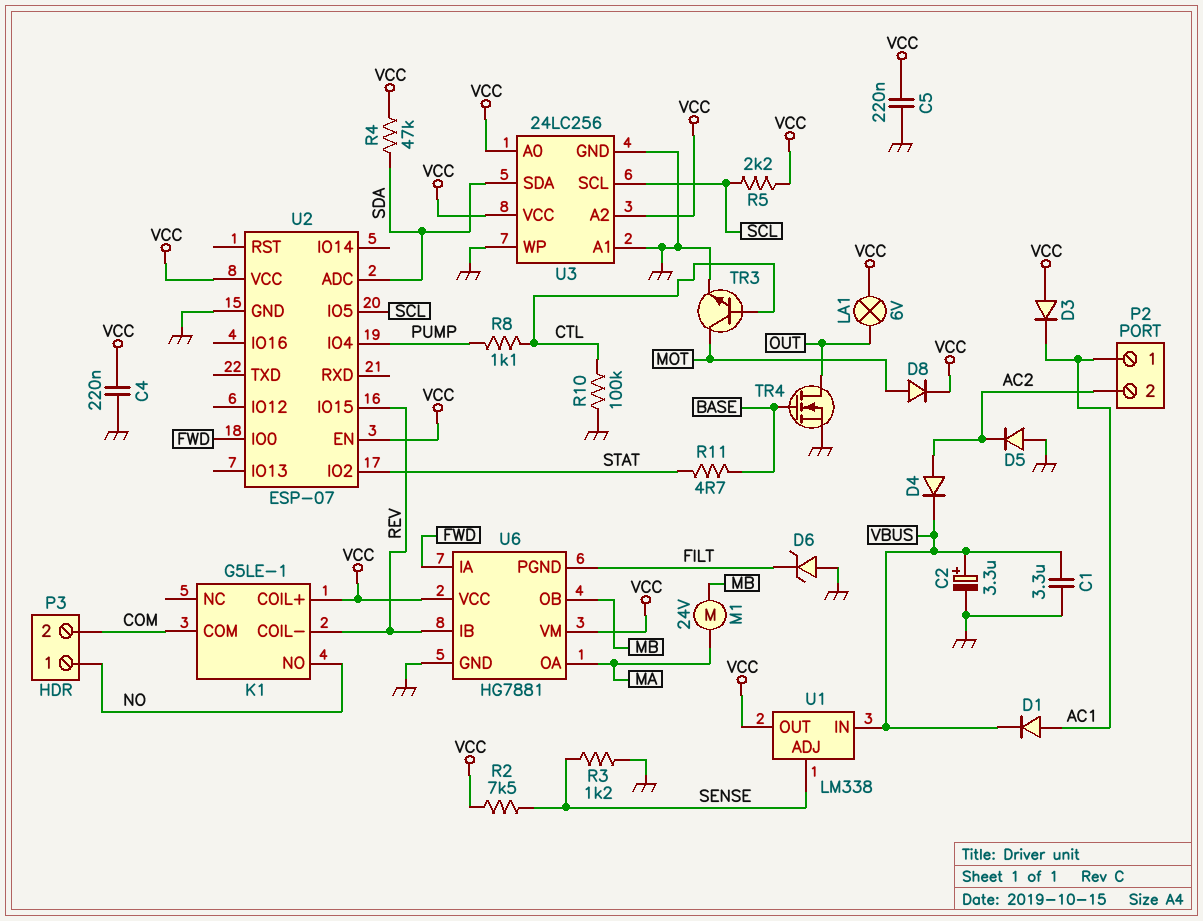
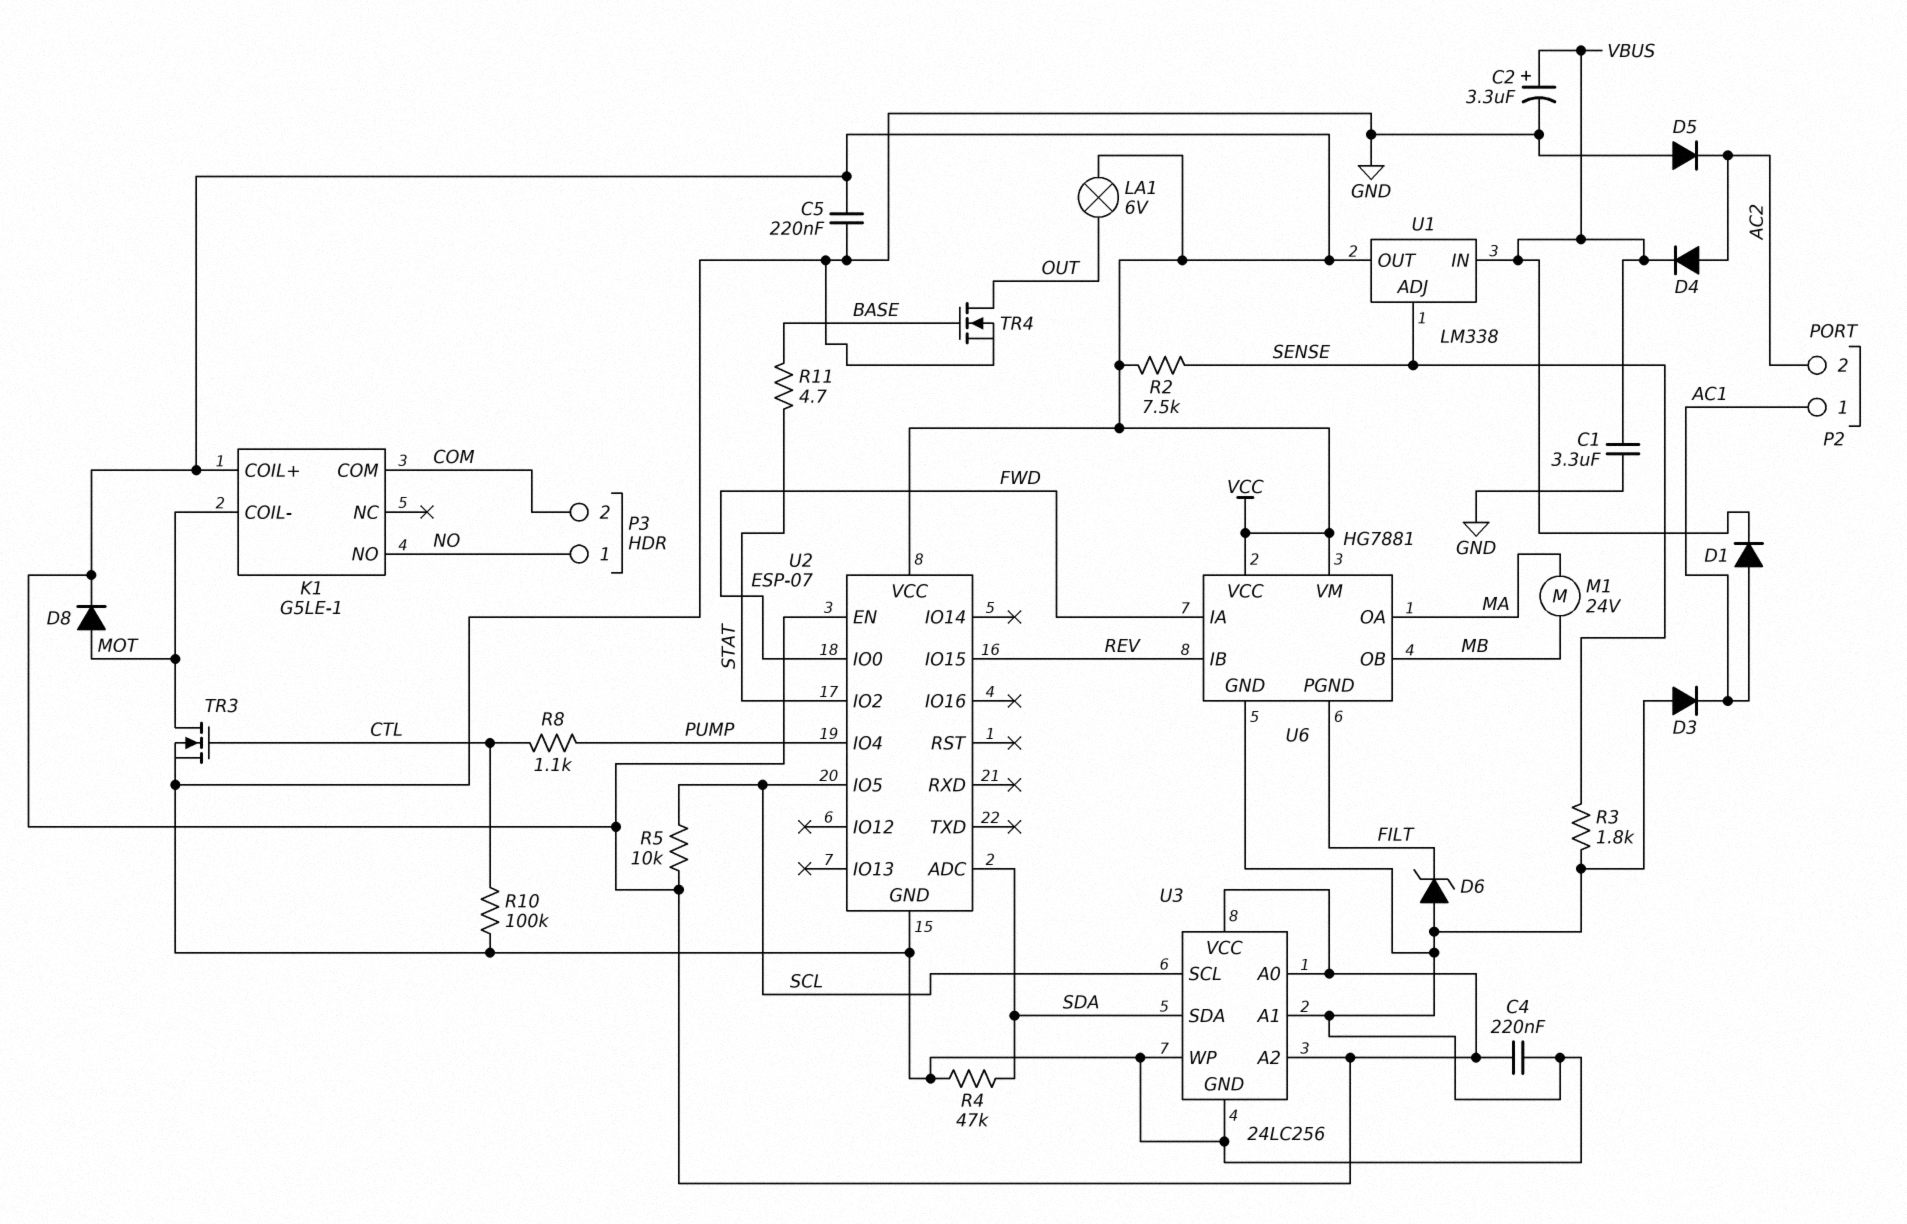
D3: diode (A VCC, K AC1) -> diode (A GND, K AC1)
K1 pin COIL-: REV -> MOT
R3: 1.2k (GND, SENSE) -> 1.8k (GND, SENSE)
R4: 47k (SDA, VCC) -> 47k (GND, SDA)
R5: 2.2k (SCL, VCC) -> 10k (SCL, VCC)
TR3: NPN (B CTL, C MOT, E GND) -> NMOS (G CTL, D MOT, S GND)

